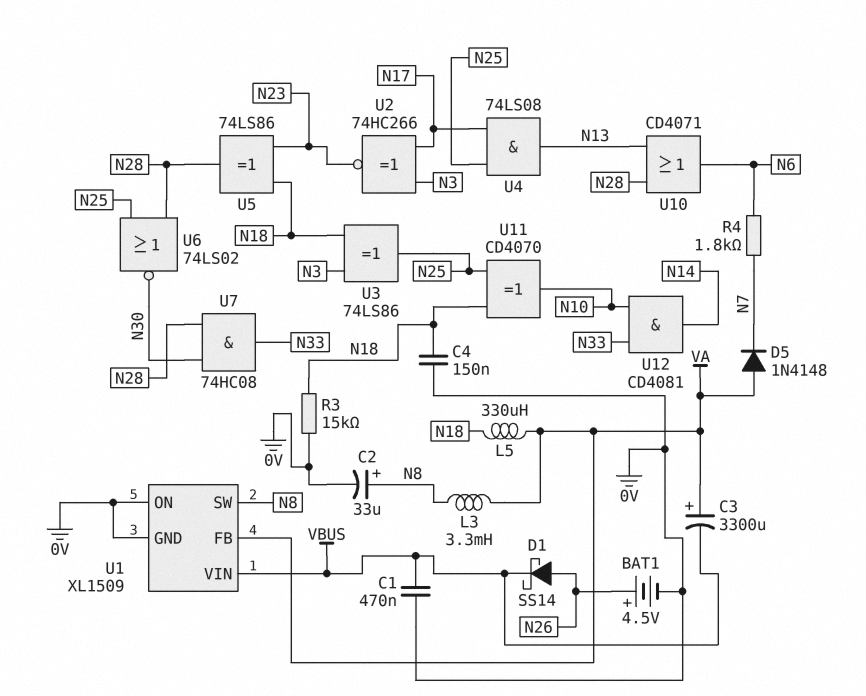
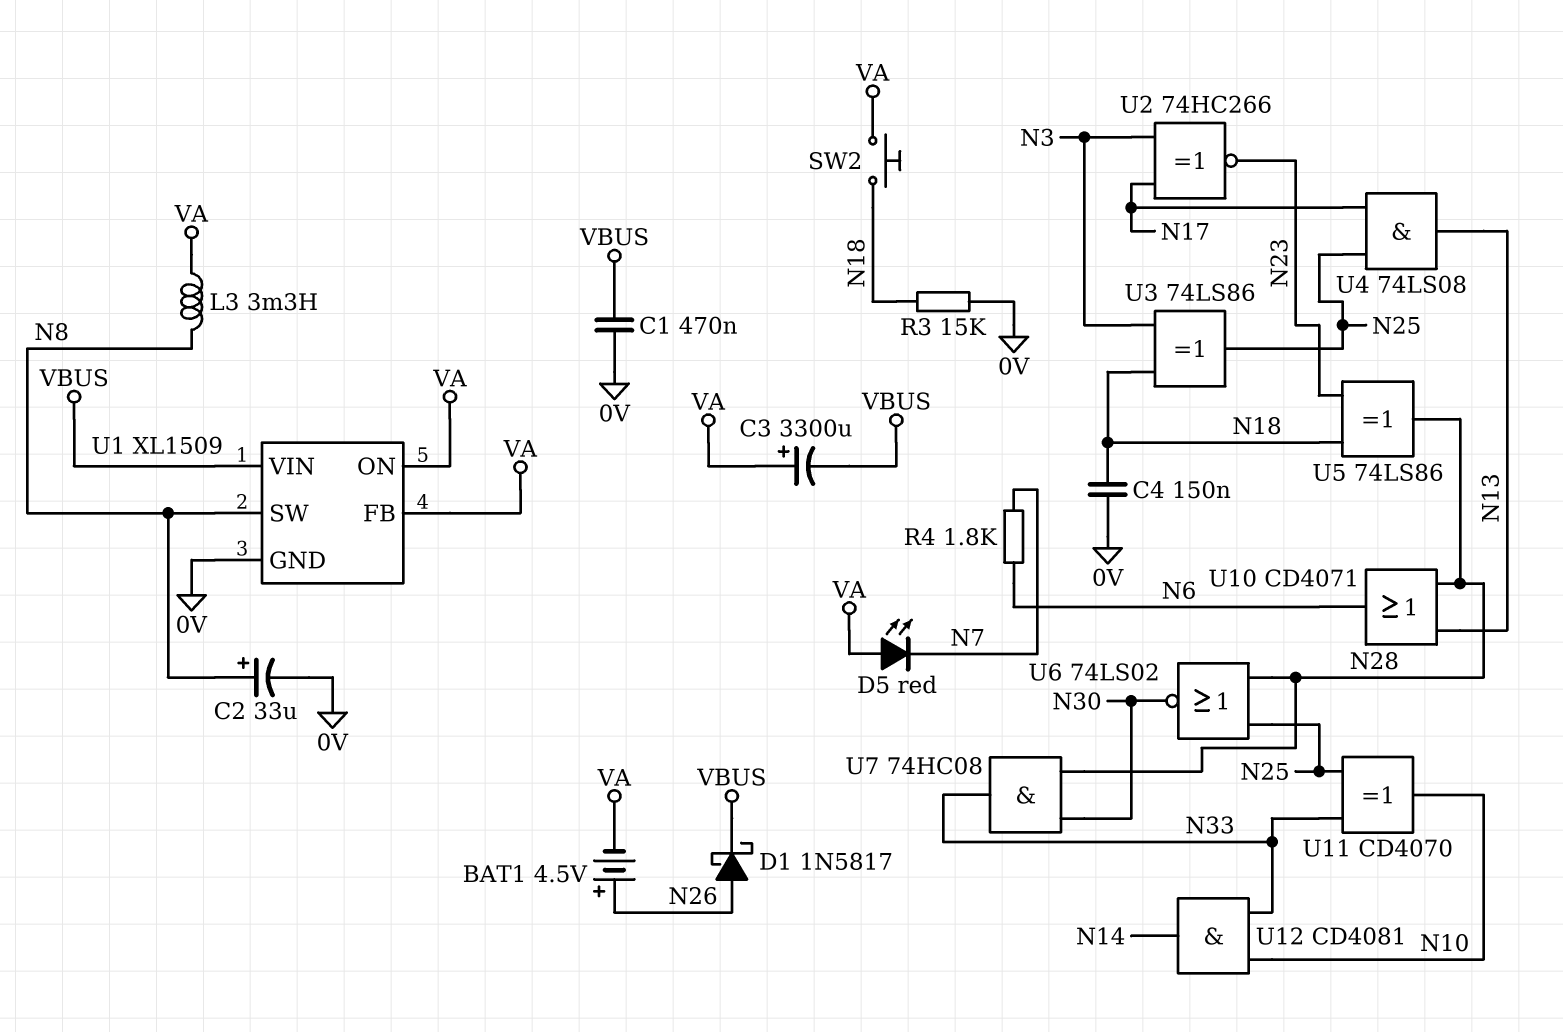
BAT1: 4.5V (plus N26, minus 0V) -> 4.5V (plus N26, minus VA)
D1: schottky SS14 (A N26, K VBUS) -> schottky 1N5817 (A N26, K VBUS)
D5: diode 1N4148 (A VA, K N7) -> LED red (A VA, K N7)
L5: 330uH (N18, VA) -> none
SW2: none -> button (N18, VA)
U1 pin ON: 0V -> VA
U11: XOR CD4070 (in N18, in N25, out N10) -> XOR CD4070 (in N25, in N33, out N10)

